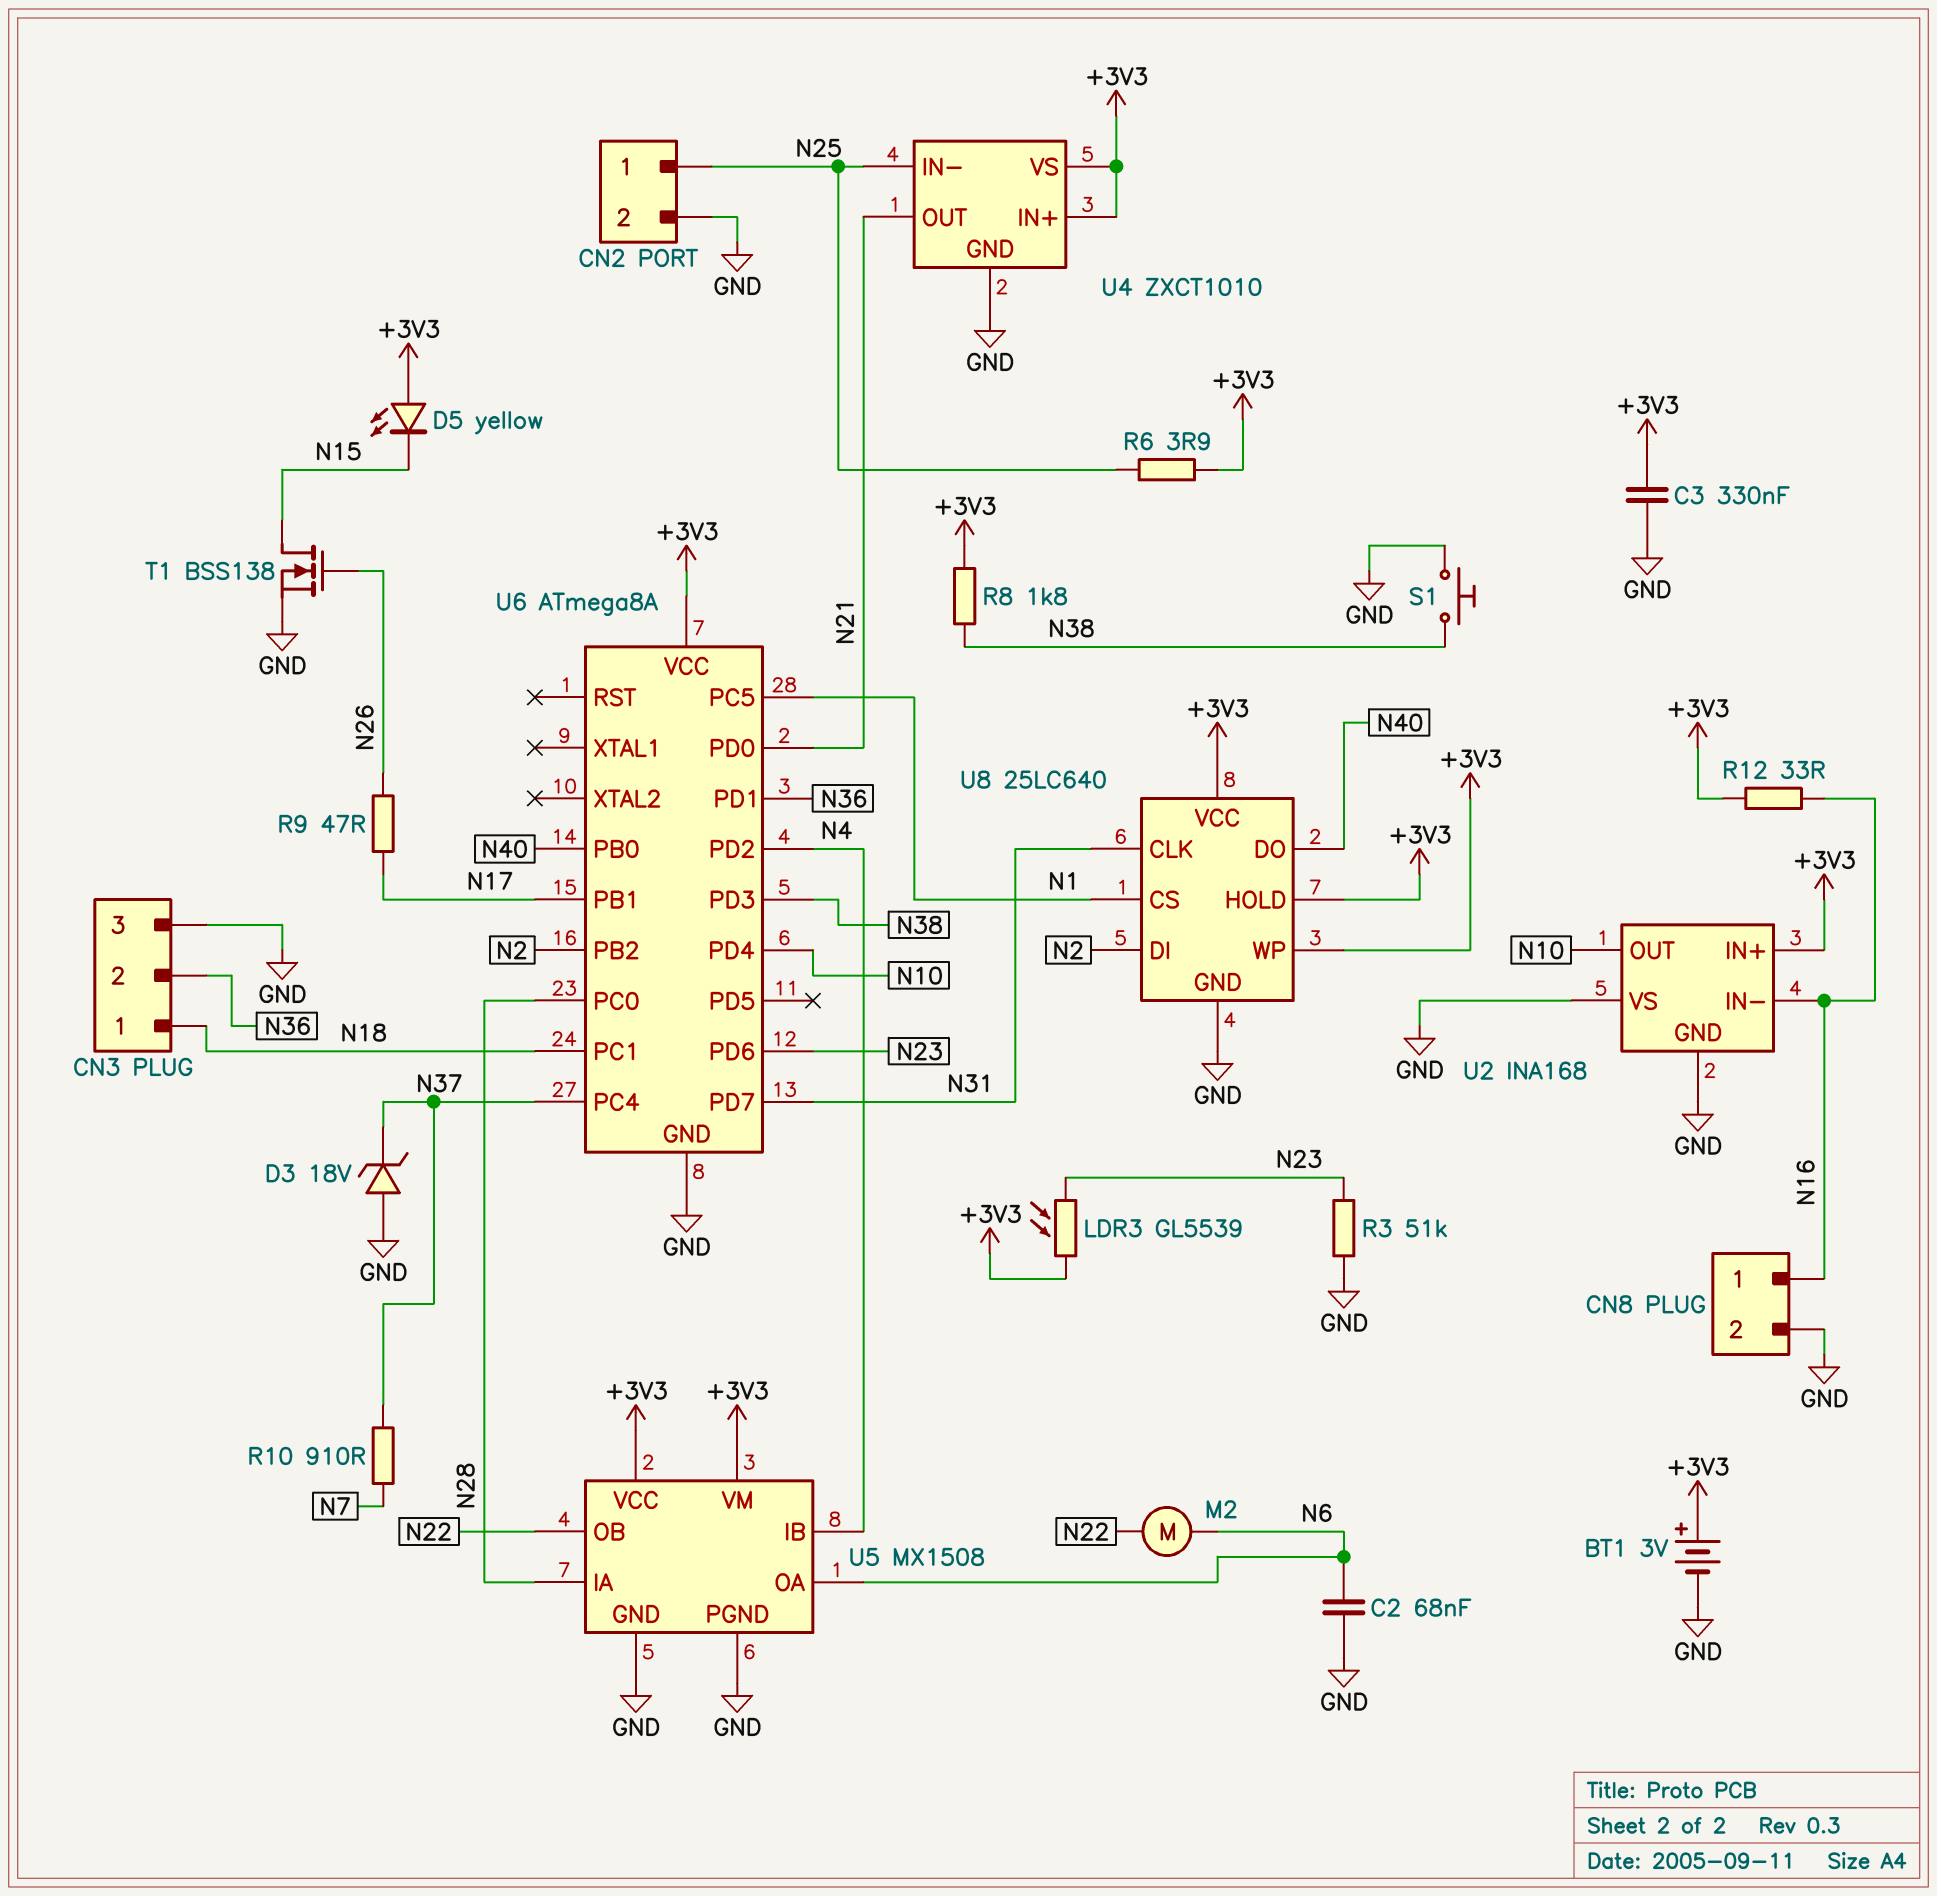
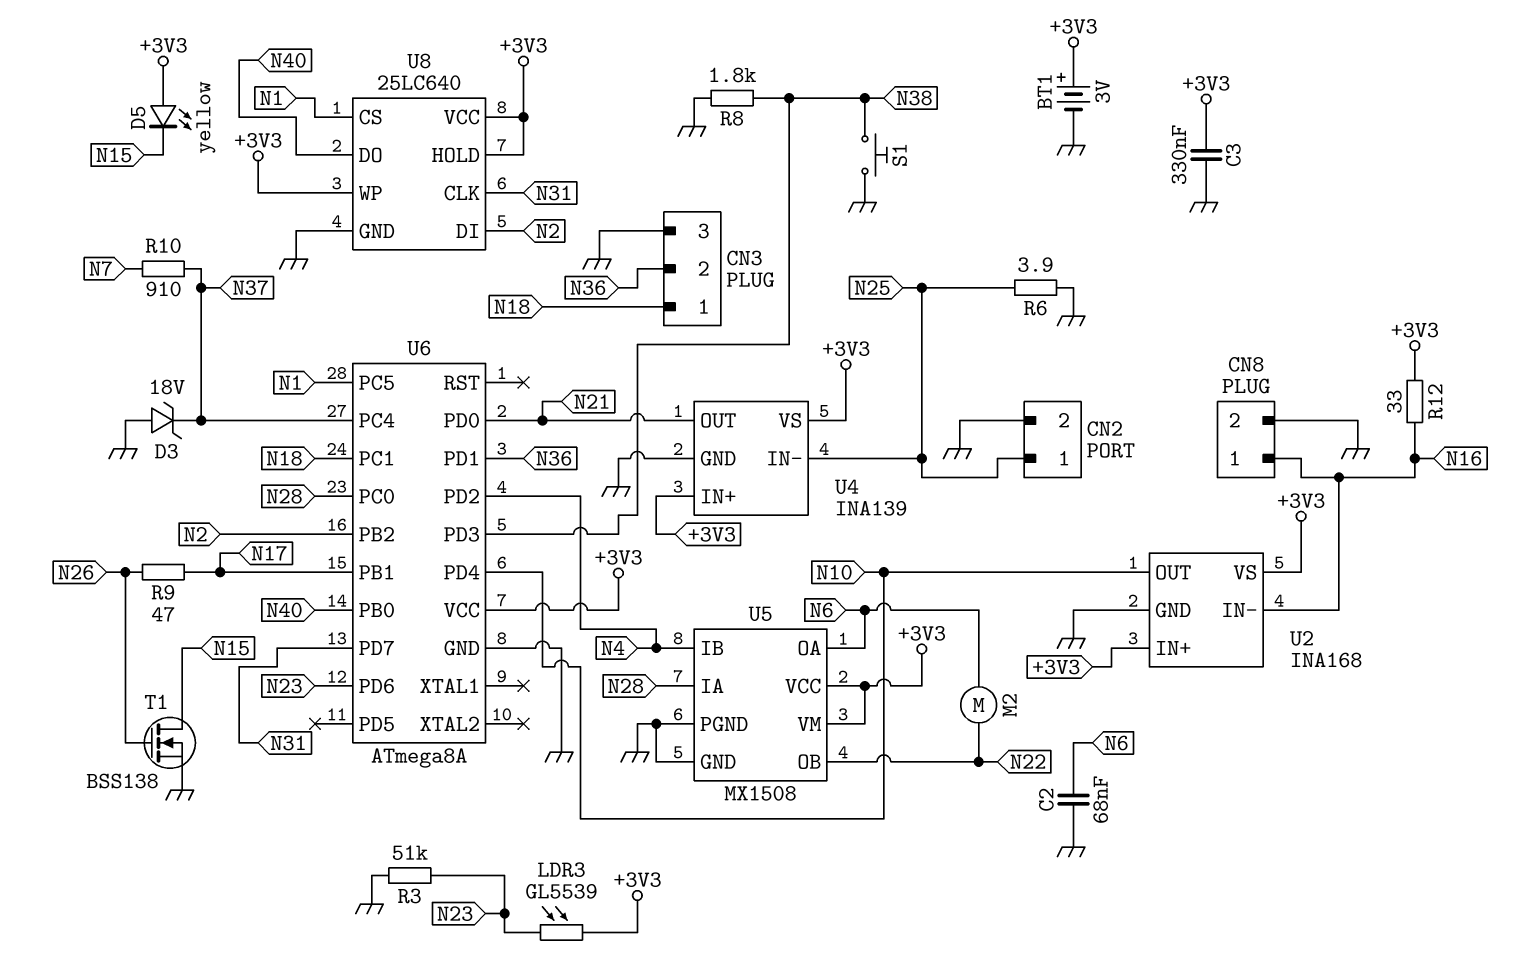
R6: 3.9 (+3V3, N25) -> 3.9 (GND, N25)
R8: 1.8k (+3V3, N38) -> 1.8k (GND, N38)
U2 pin VS: GND -> +3V3
U4: ZXCT1010 -> INA139

